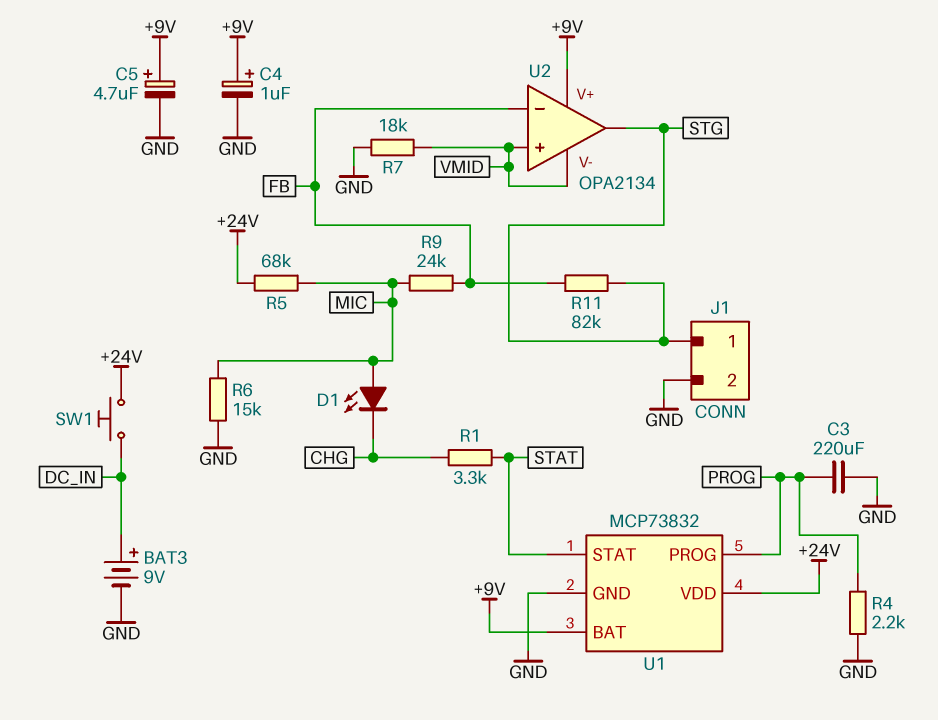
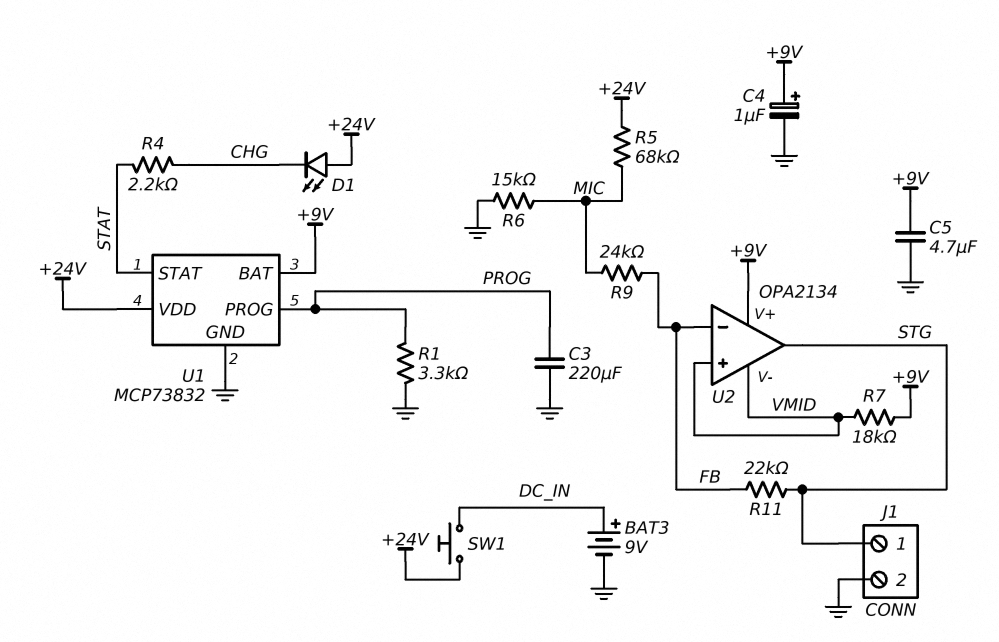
C5: 4.7uF (plus +9V, minus GND) -> 4.7uF (+9V, GND)
D1: LED (A MIC, K CHG) -> LED (A +24V, K CHG)
R1: 3.3k (CHG, STAT) -> 3.3k (GND, PROG)
R4: 2.2k (GND, PROG) -> 2.2k (CHG, STAT)
R7: 18k (GND, VMID) -> 18k (+9V, VMID)
R11: 82k (FB, STG) -> 22k (FB, STG)

